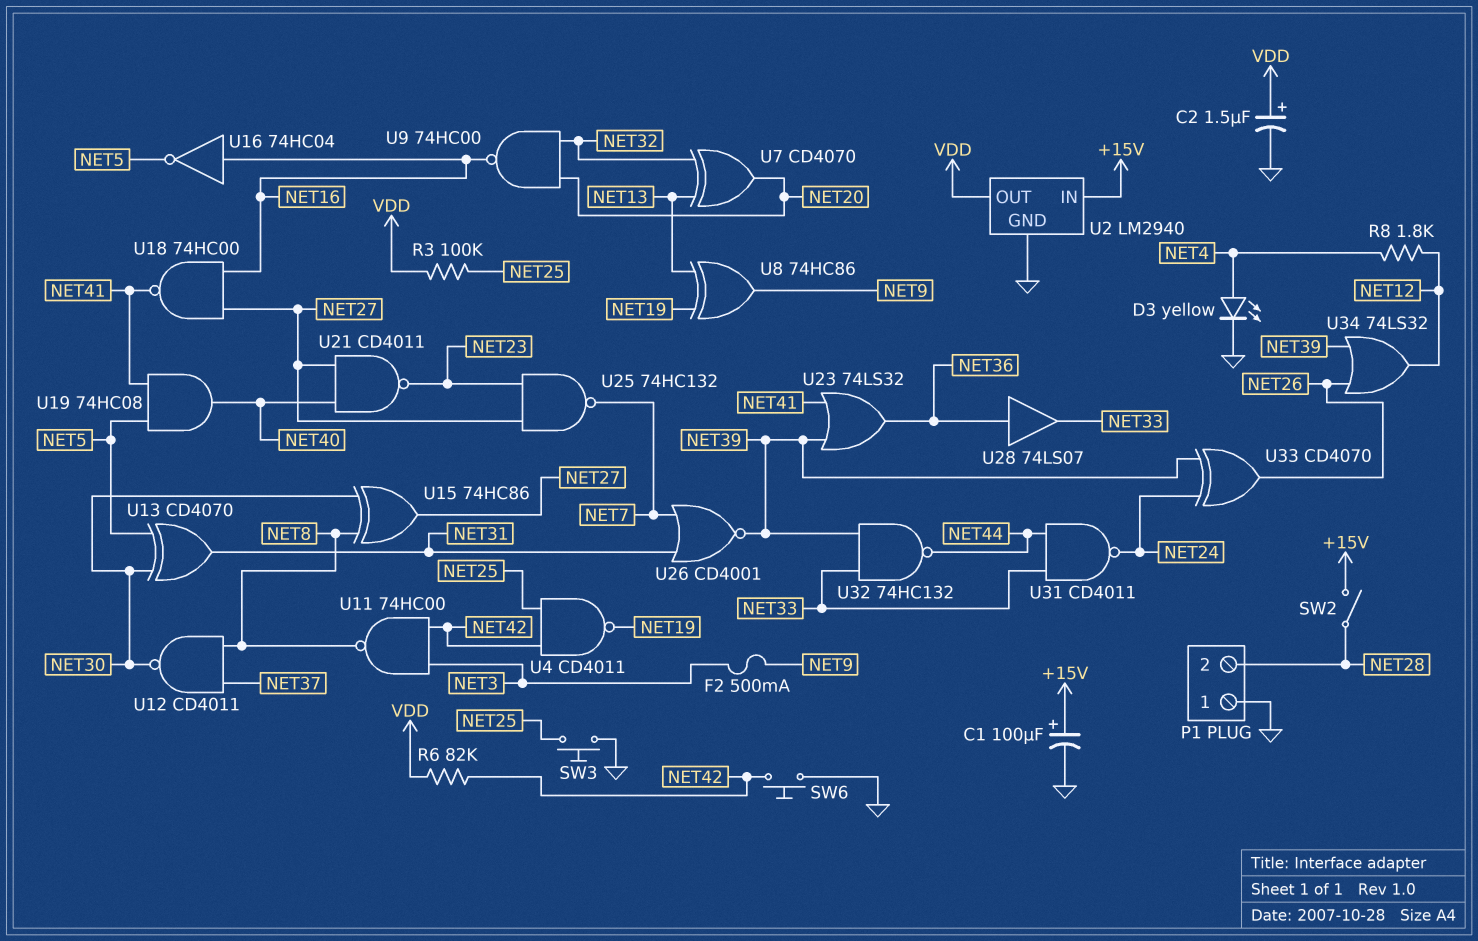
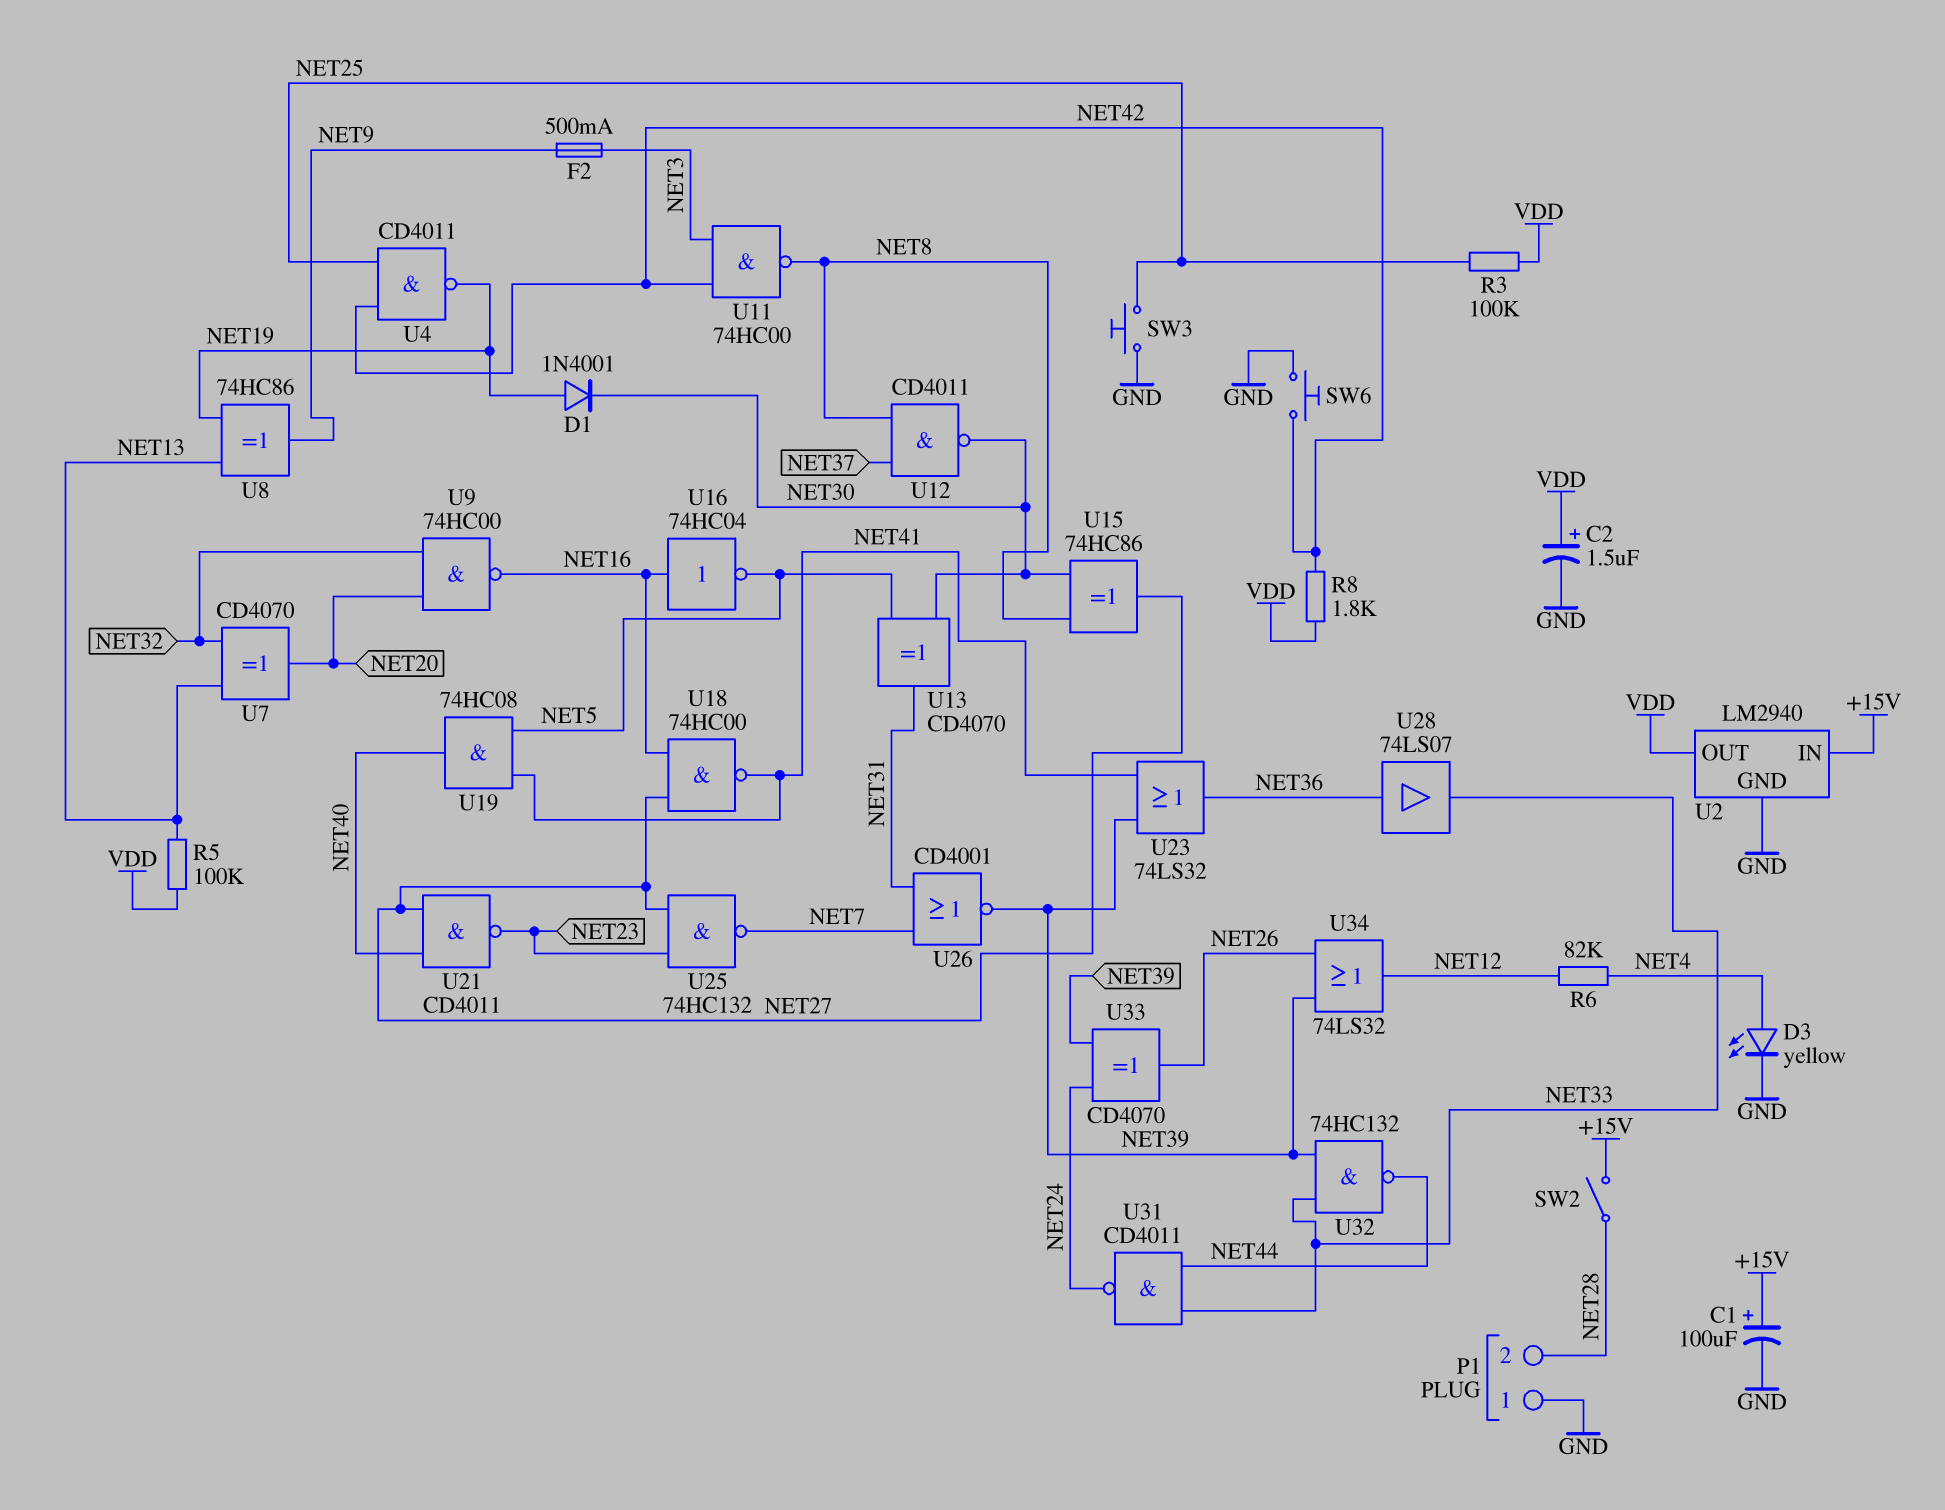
D1: none -> diode 1N4001 (A NET19, K NET30)
R5: none -> 100k (NET13, VDD)
R6: 82k (NET42, VDD) -> 82k (NET4, NET12)
R8: 1.8k (NET4, NET12) -> 1.8k (NET42, VDD)

